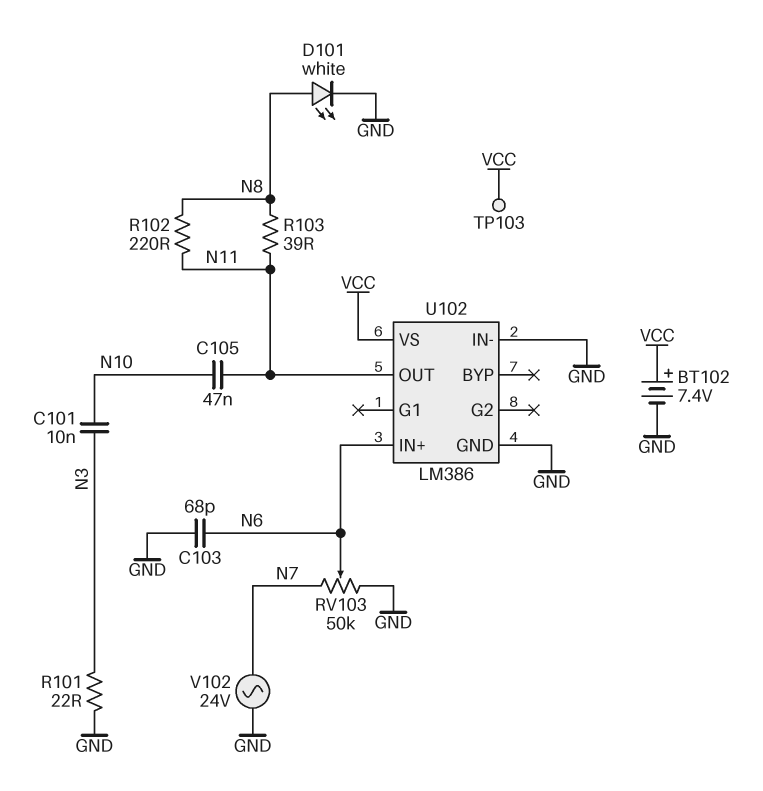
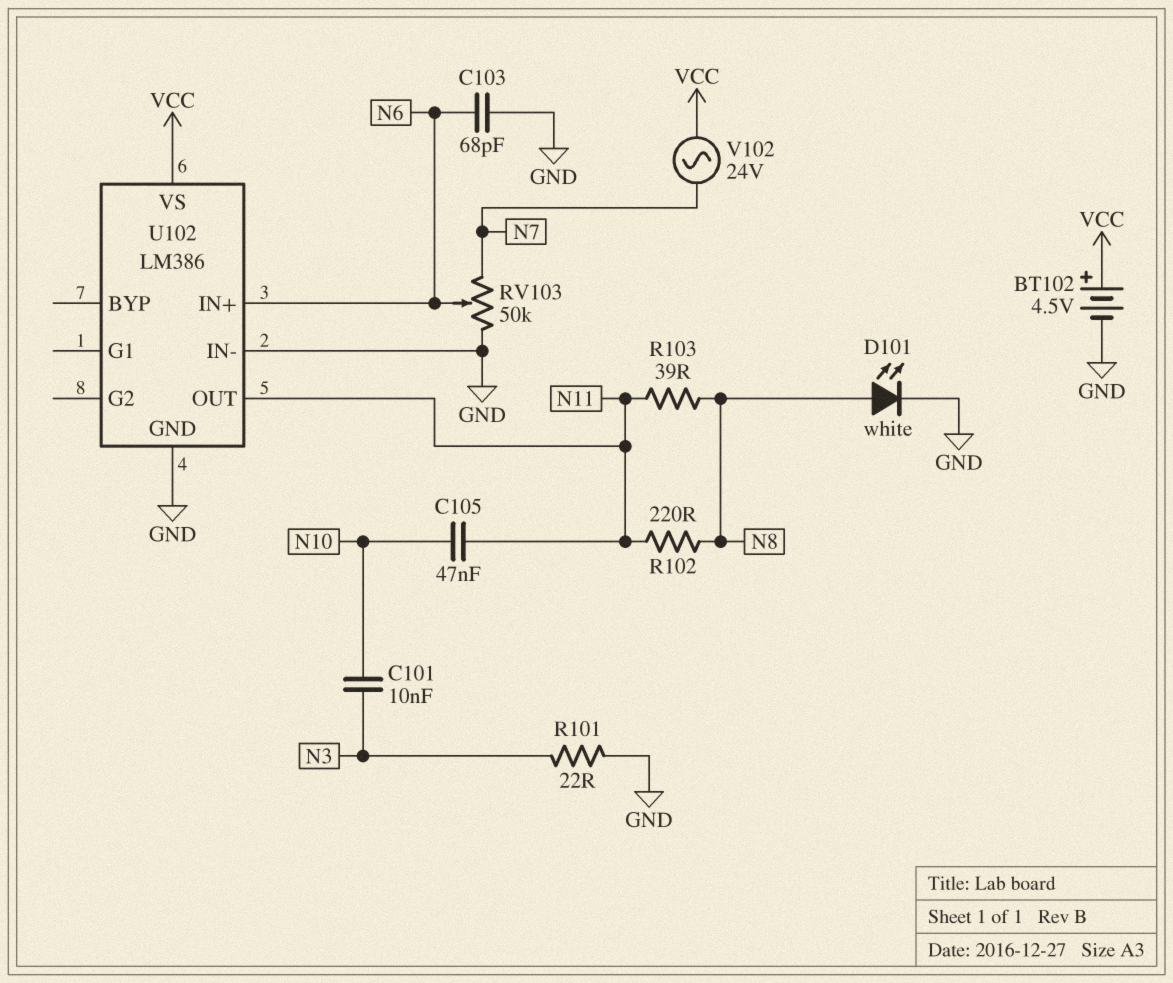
BT102: 7.4V (plus VCC, minus GND) -> 4.5V (plus VCC, minus GND)
TP103: test point (VCC) -> none
V102: AC 24V (GND, N7) -> AC 24V (N7, VCC)

